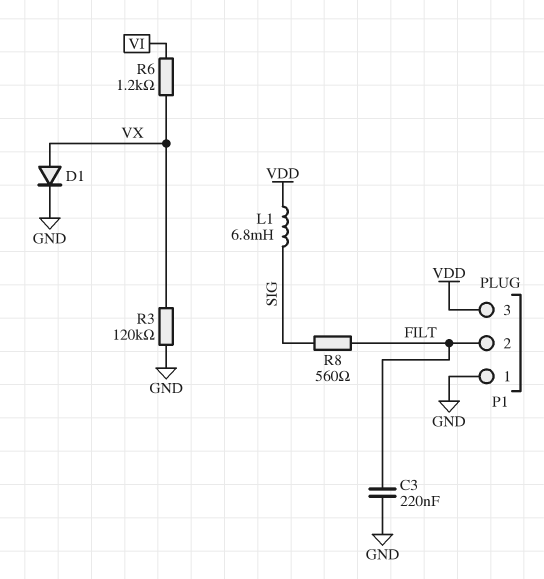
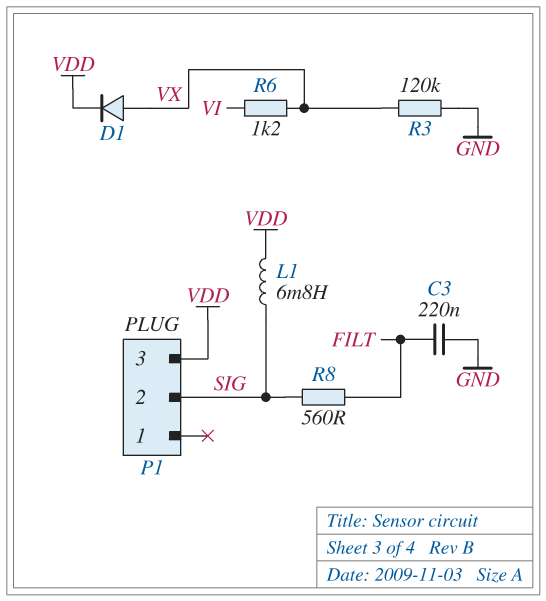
D1: diode (A VX, K GND) -> diode (A VX, K VDD)
P1 pin 1: GND -> none
P1 pin 2: FILT -> SIG

